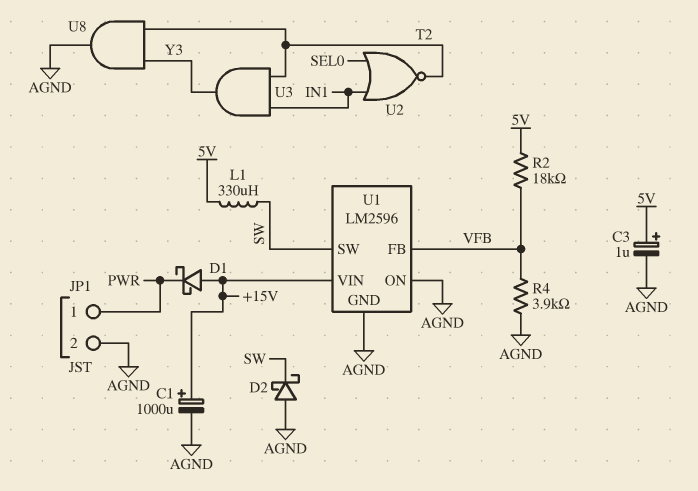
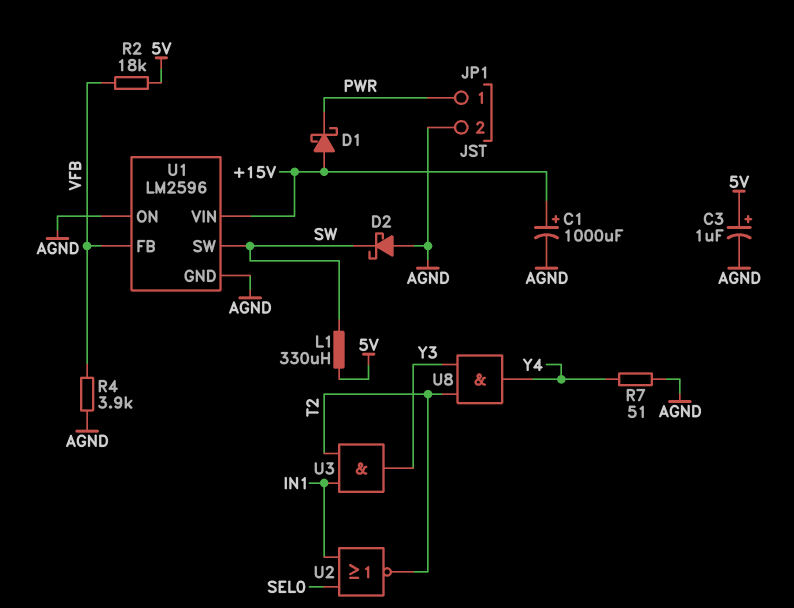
R7: none -> 51 (AGND, Y4)
U8: AND (in T2, in Y3, out AGND) -> AND (in T2, in Y3, out Y4)

